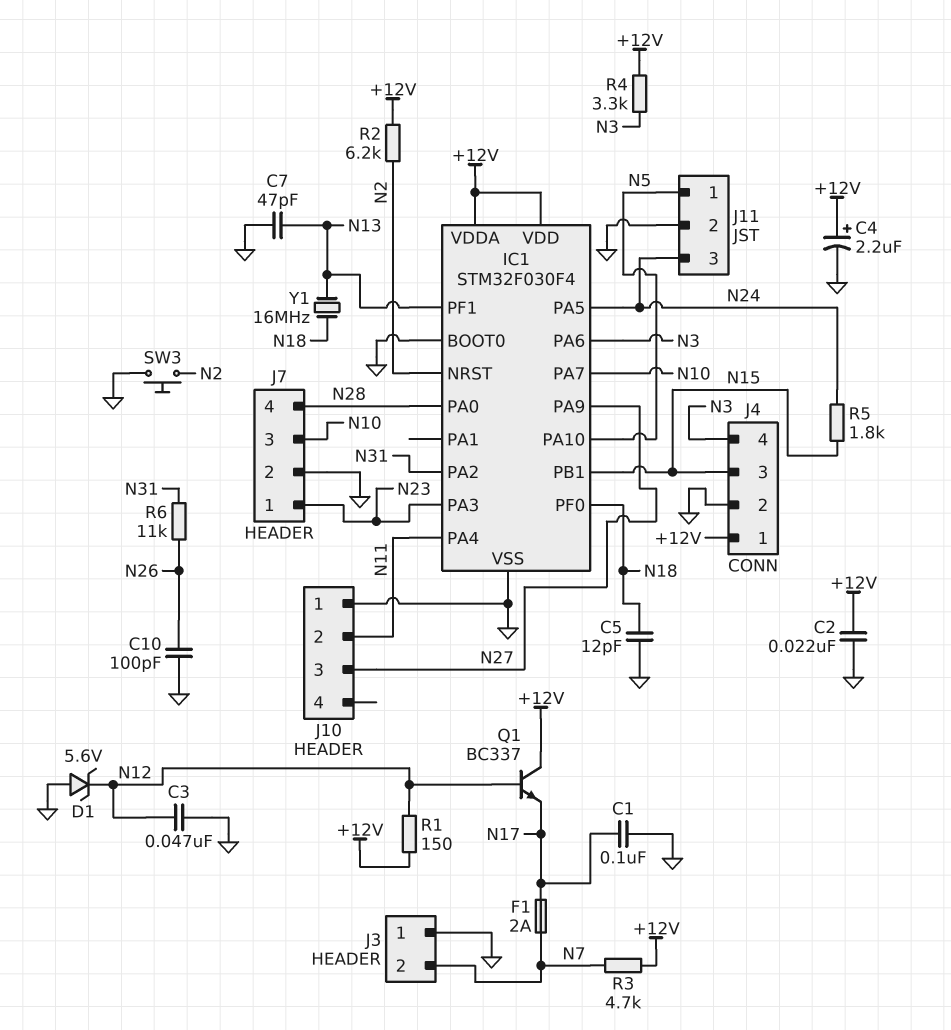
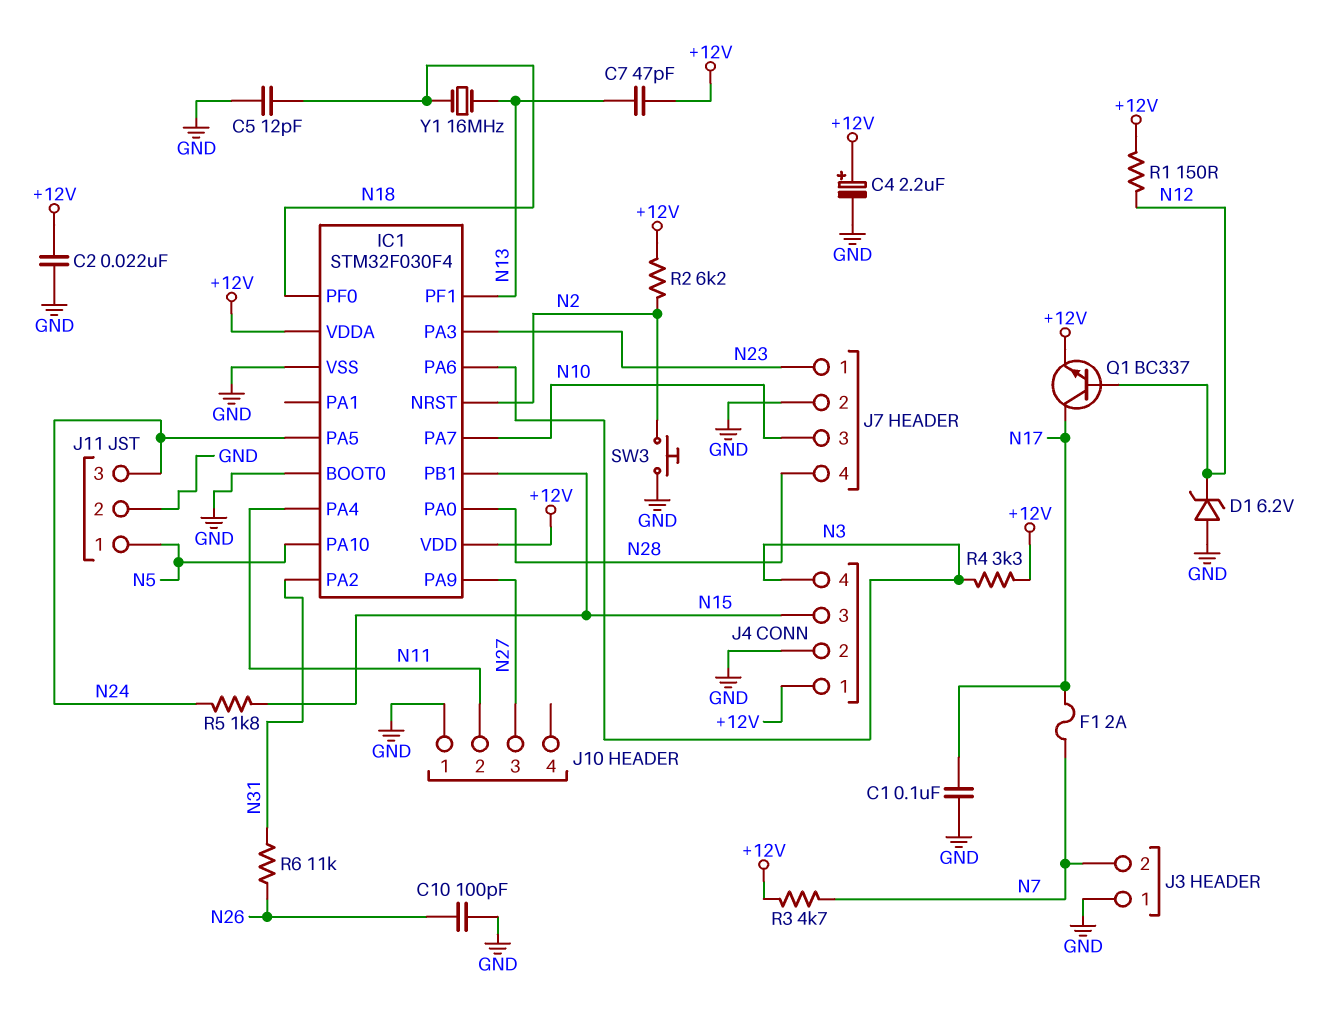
C3: 47nF (GND, N12) -> none
C7: 47pF (GND, N13) -> 47pF (+12V, N13)
D1: zener 5.6V (A GND, K N12) -> zener 6.2V (A GND, K N12)
Q1: NPN BC337 (B N12, C +12V, E N17) -> NPN BC337 (B N12, C N17, E +12V)

